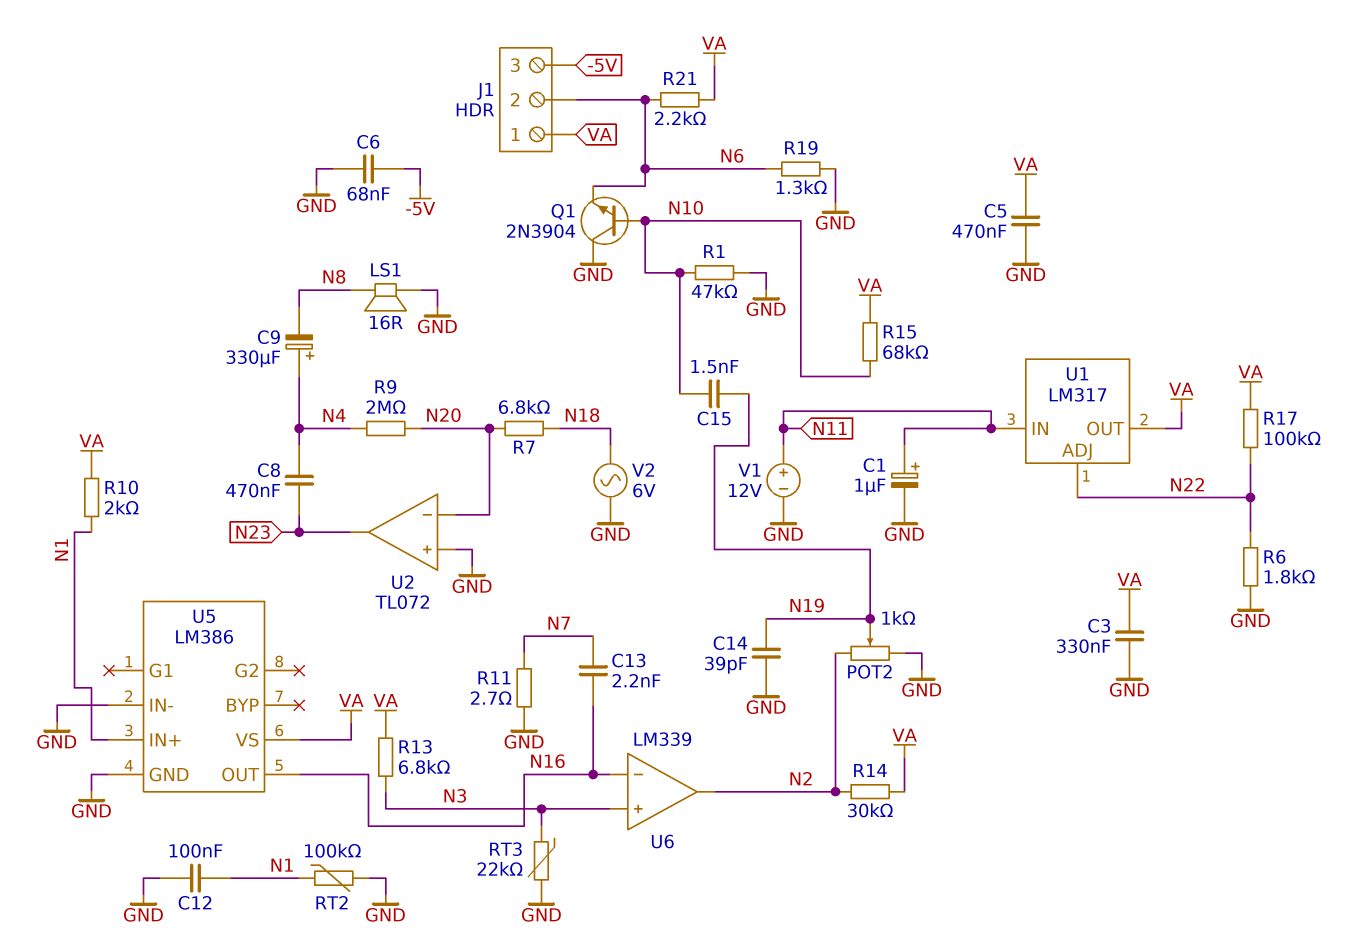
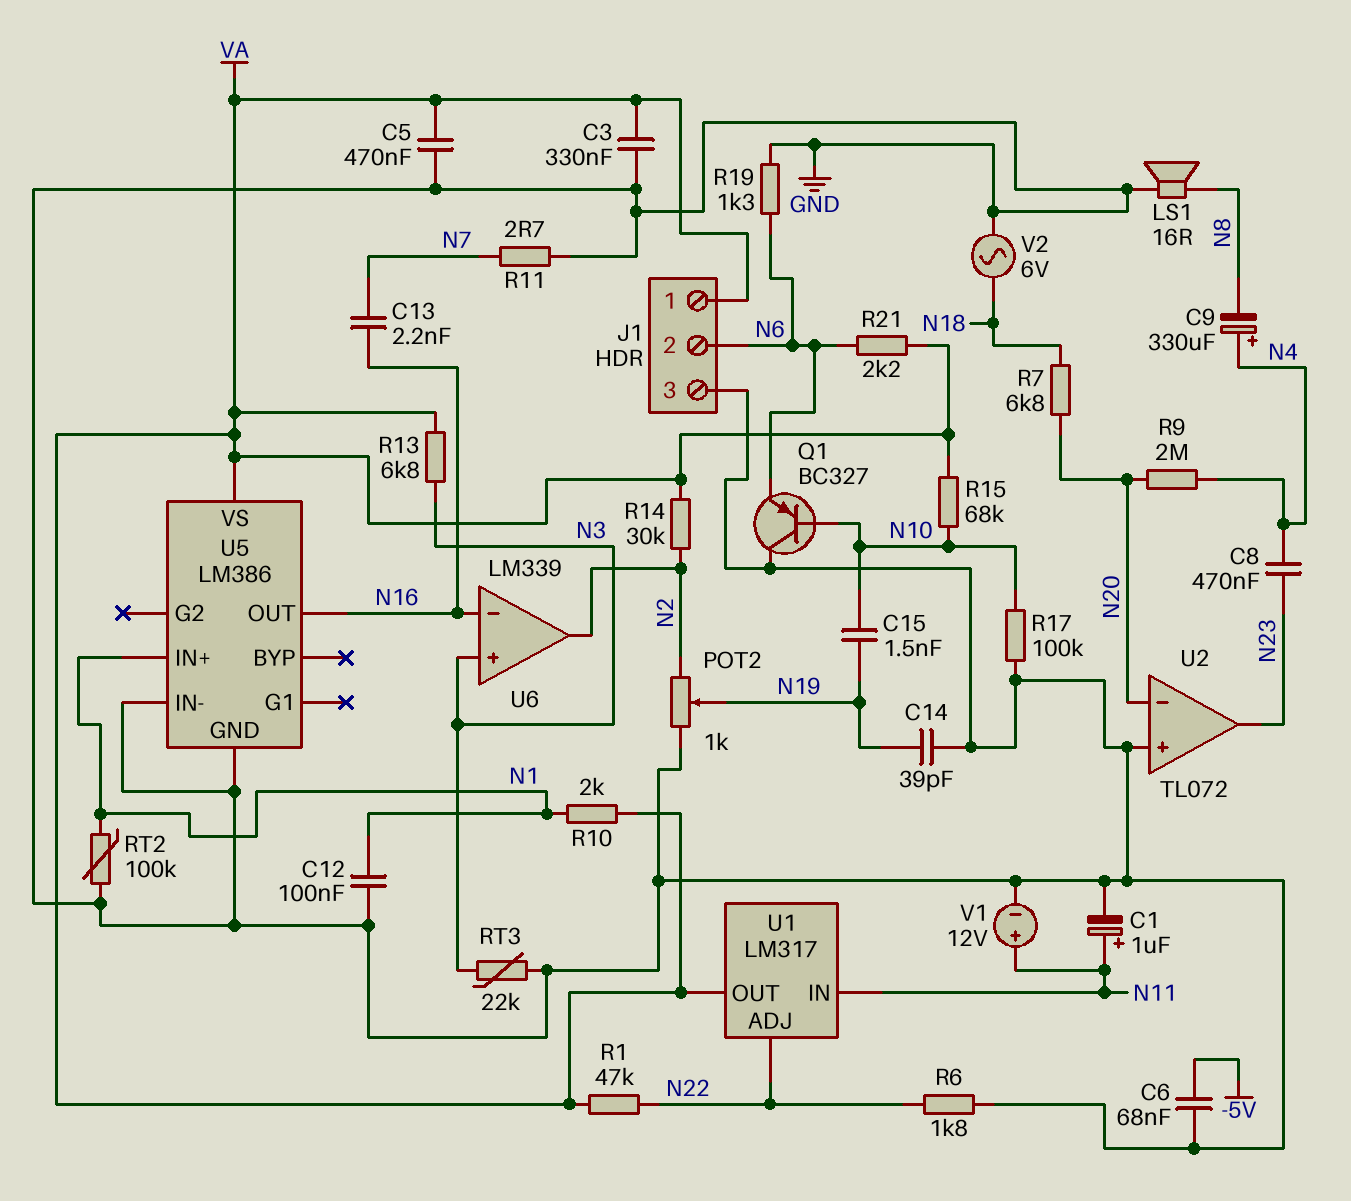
J1 pin 3: -5V -> GND
Q1: NPN 2N3904 (B N10, C GND, E N6) -> PNP BC327 (B N10, C GND, E N6)
R1: 47k (GND, N10) -> 47k (N22, VA)
R17: 100k (N22, VA) -> 100k (GND, N10)

